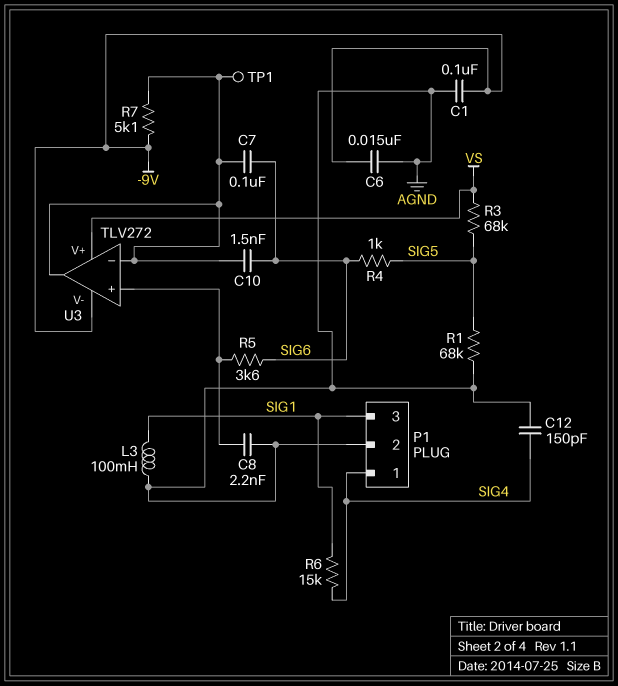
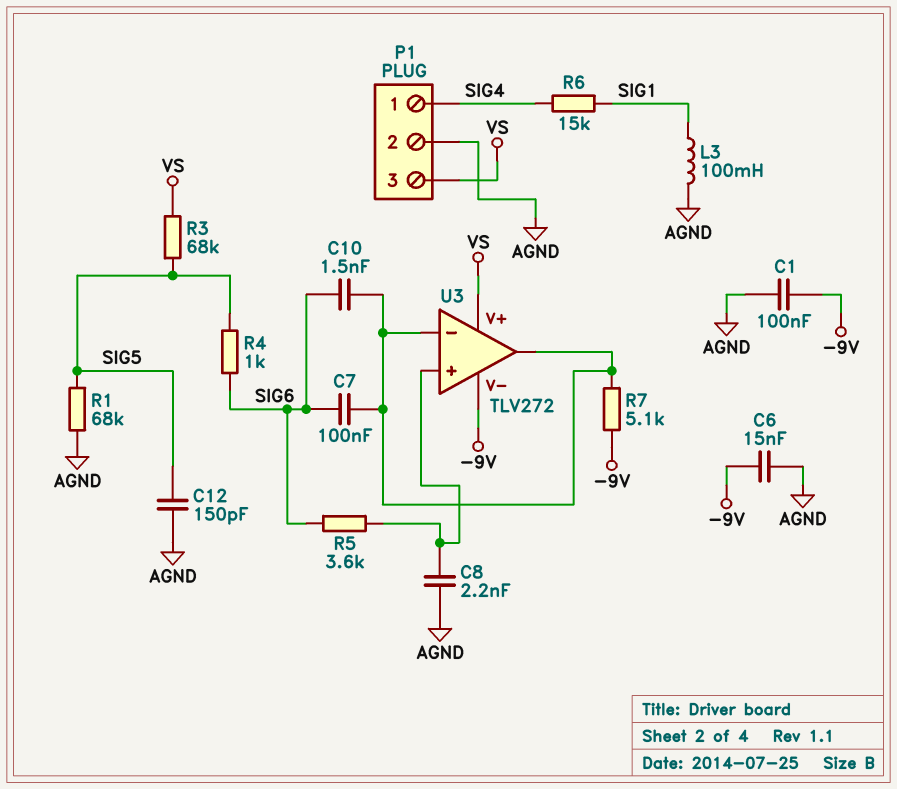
C12: 150pF (AGND, SIG4) -> 150pF (AGND, SIG5)
P1 pin 3: SIG1 -> VS
TP1: test point (U3/in-) -> none

